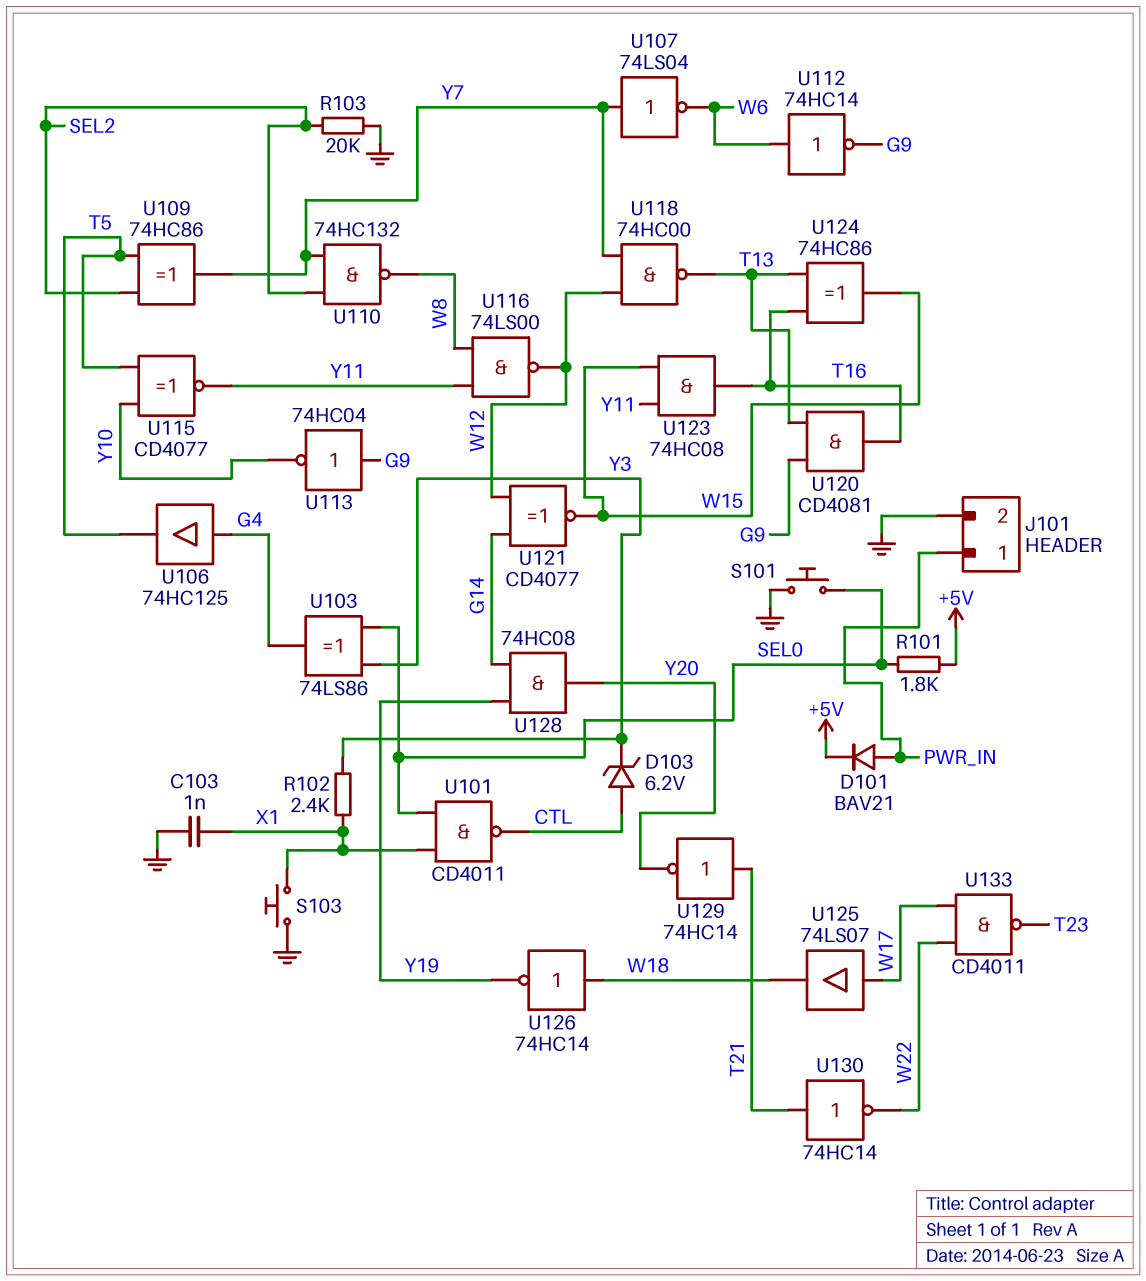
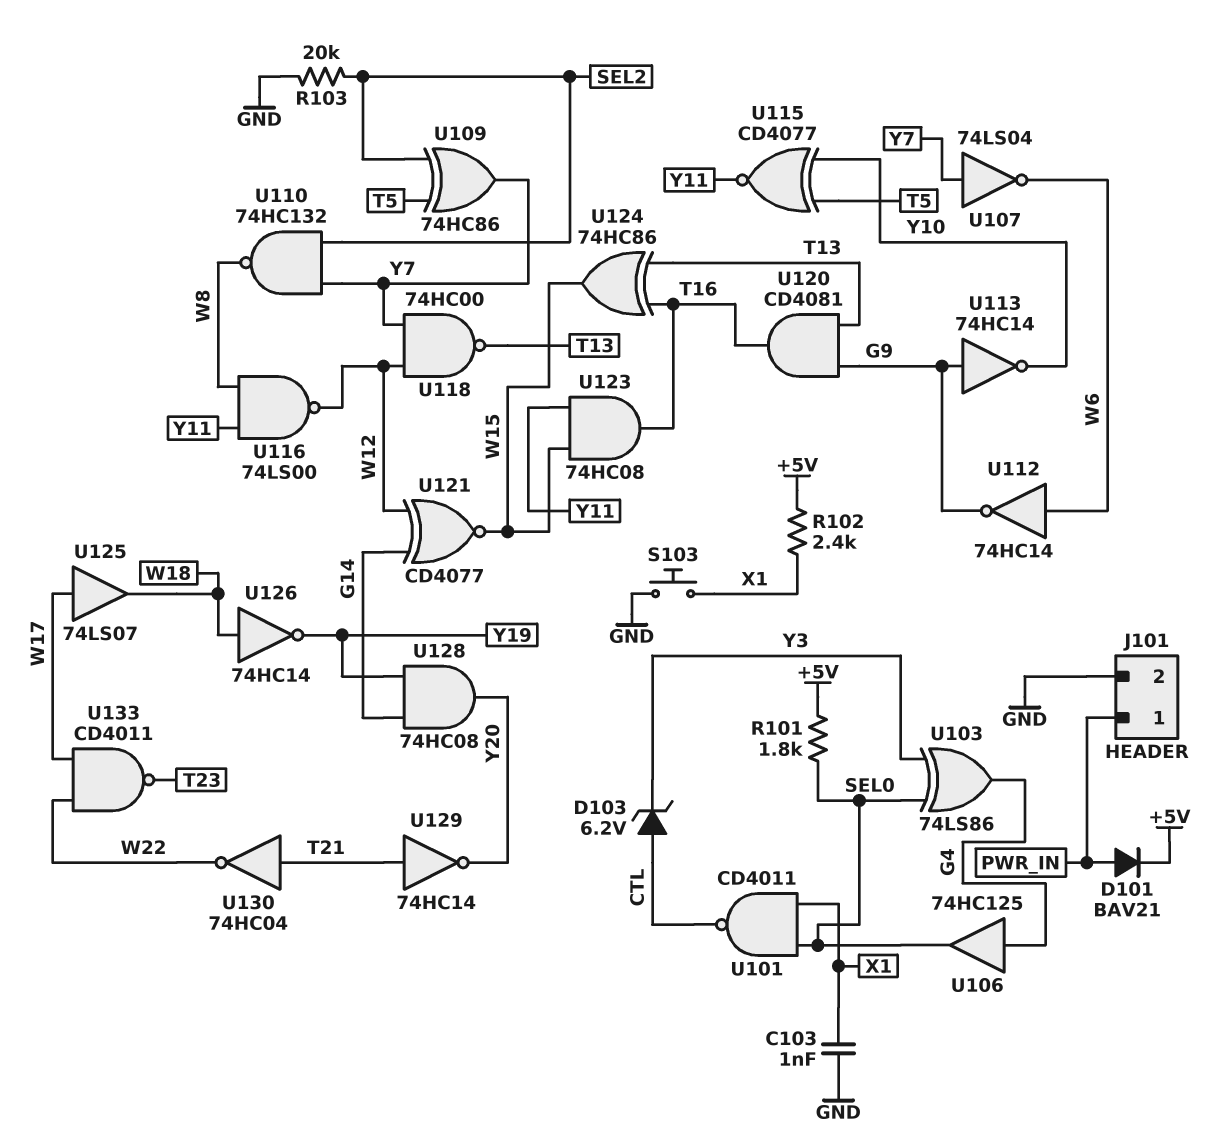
R102: 2.4k (X1, Y3) -> 2.4k (+5V, X1)
S101: button (GND, SEL0) -> none
U106: buffer 74HC125 (in G4, out T5) -> buffer 74HC125 (in G4, out SEL0)
U113: NOT 74HC04 (in G9, out Y10) -> NOT 74HC14 (in G9, out Y10)
U130: NOT 74HC14 (in T21, out W22) -> NOT 74HC04 (in T21, out W22)

